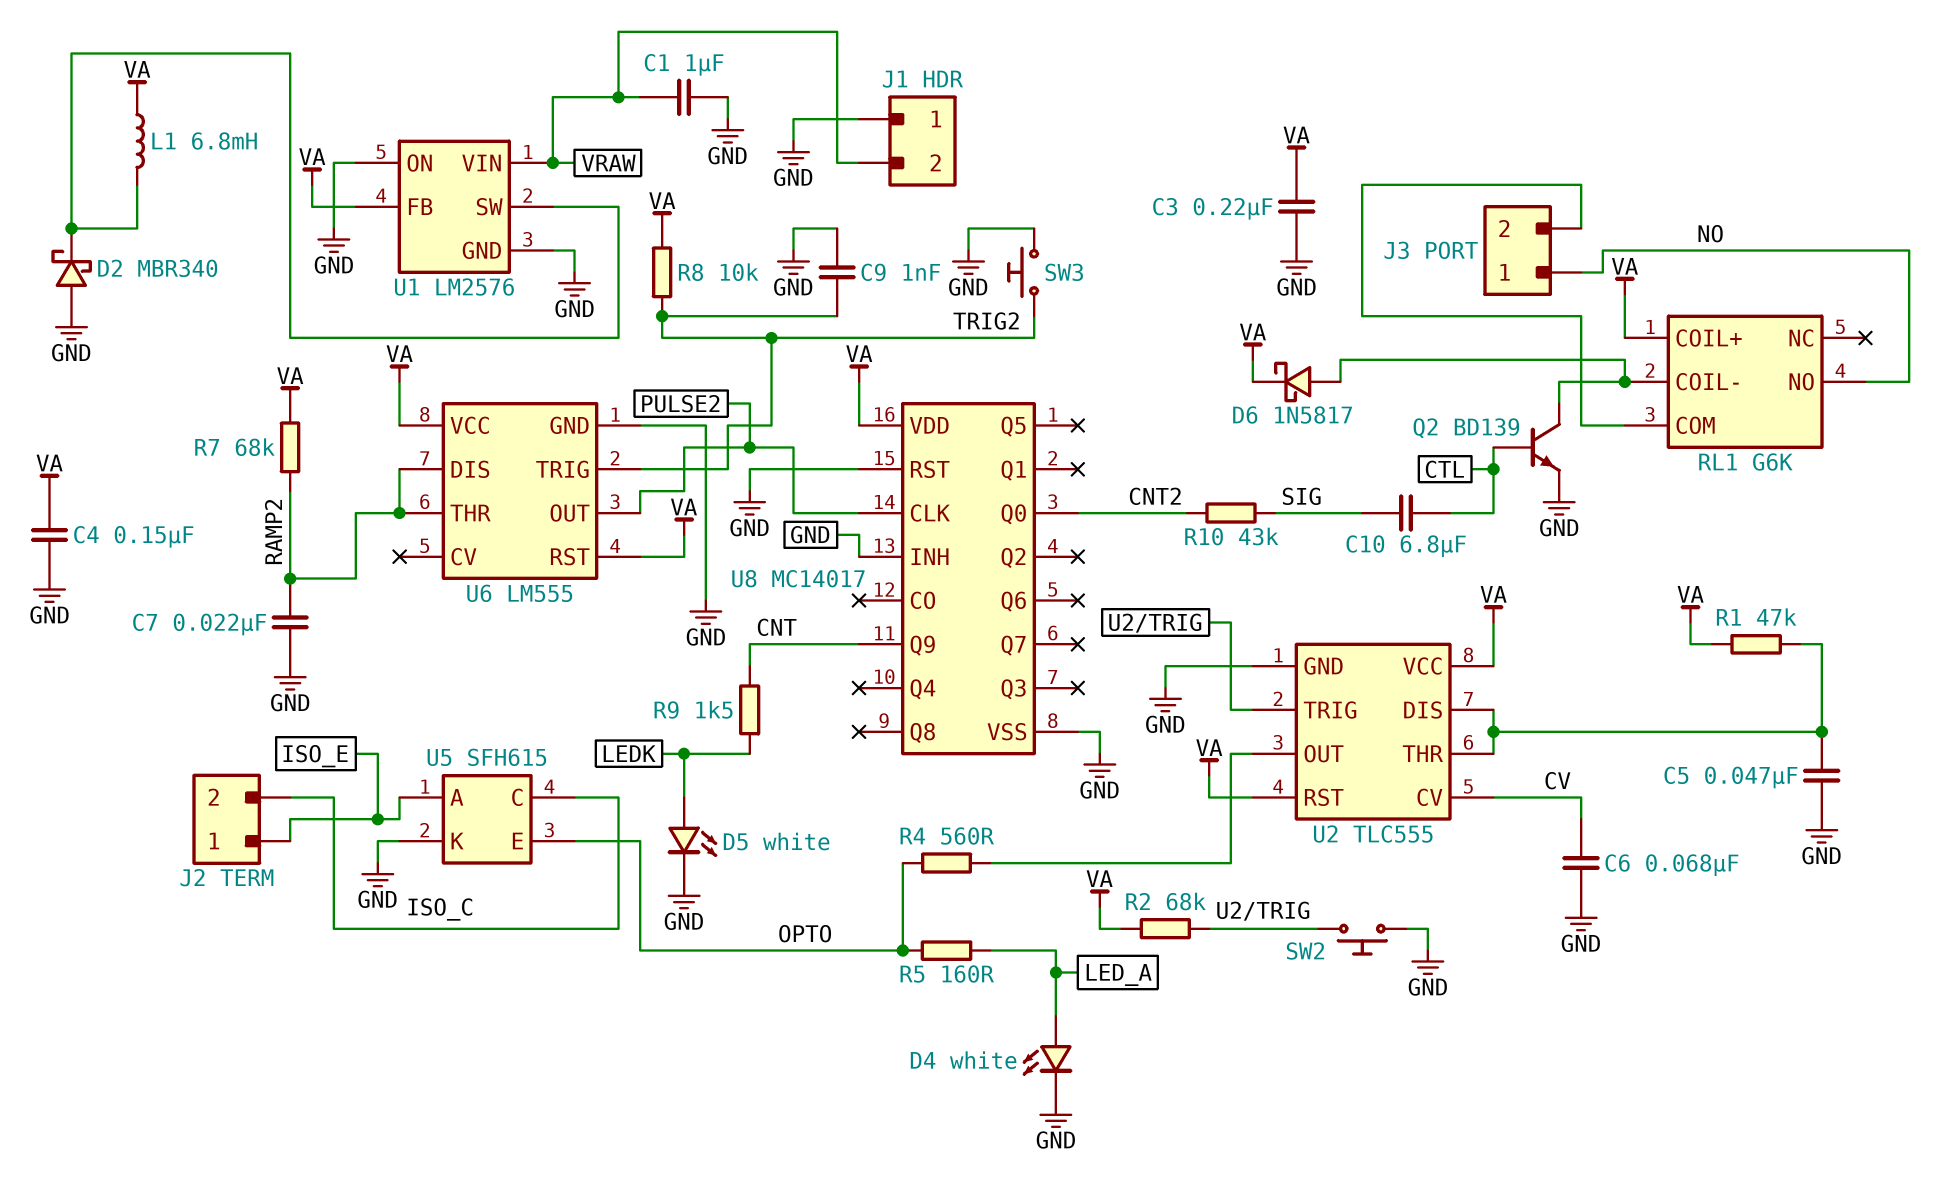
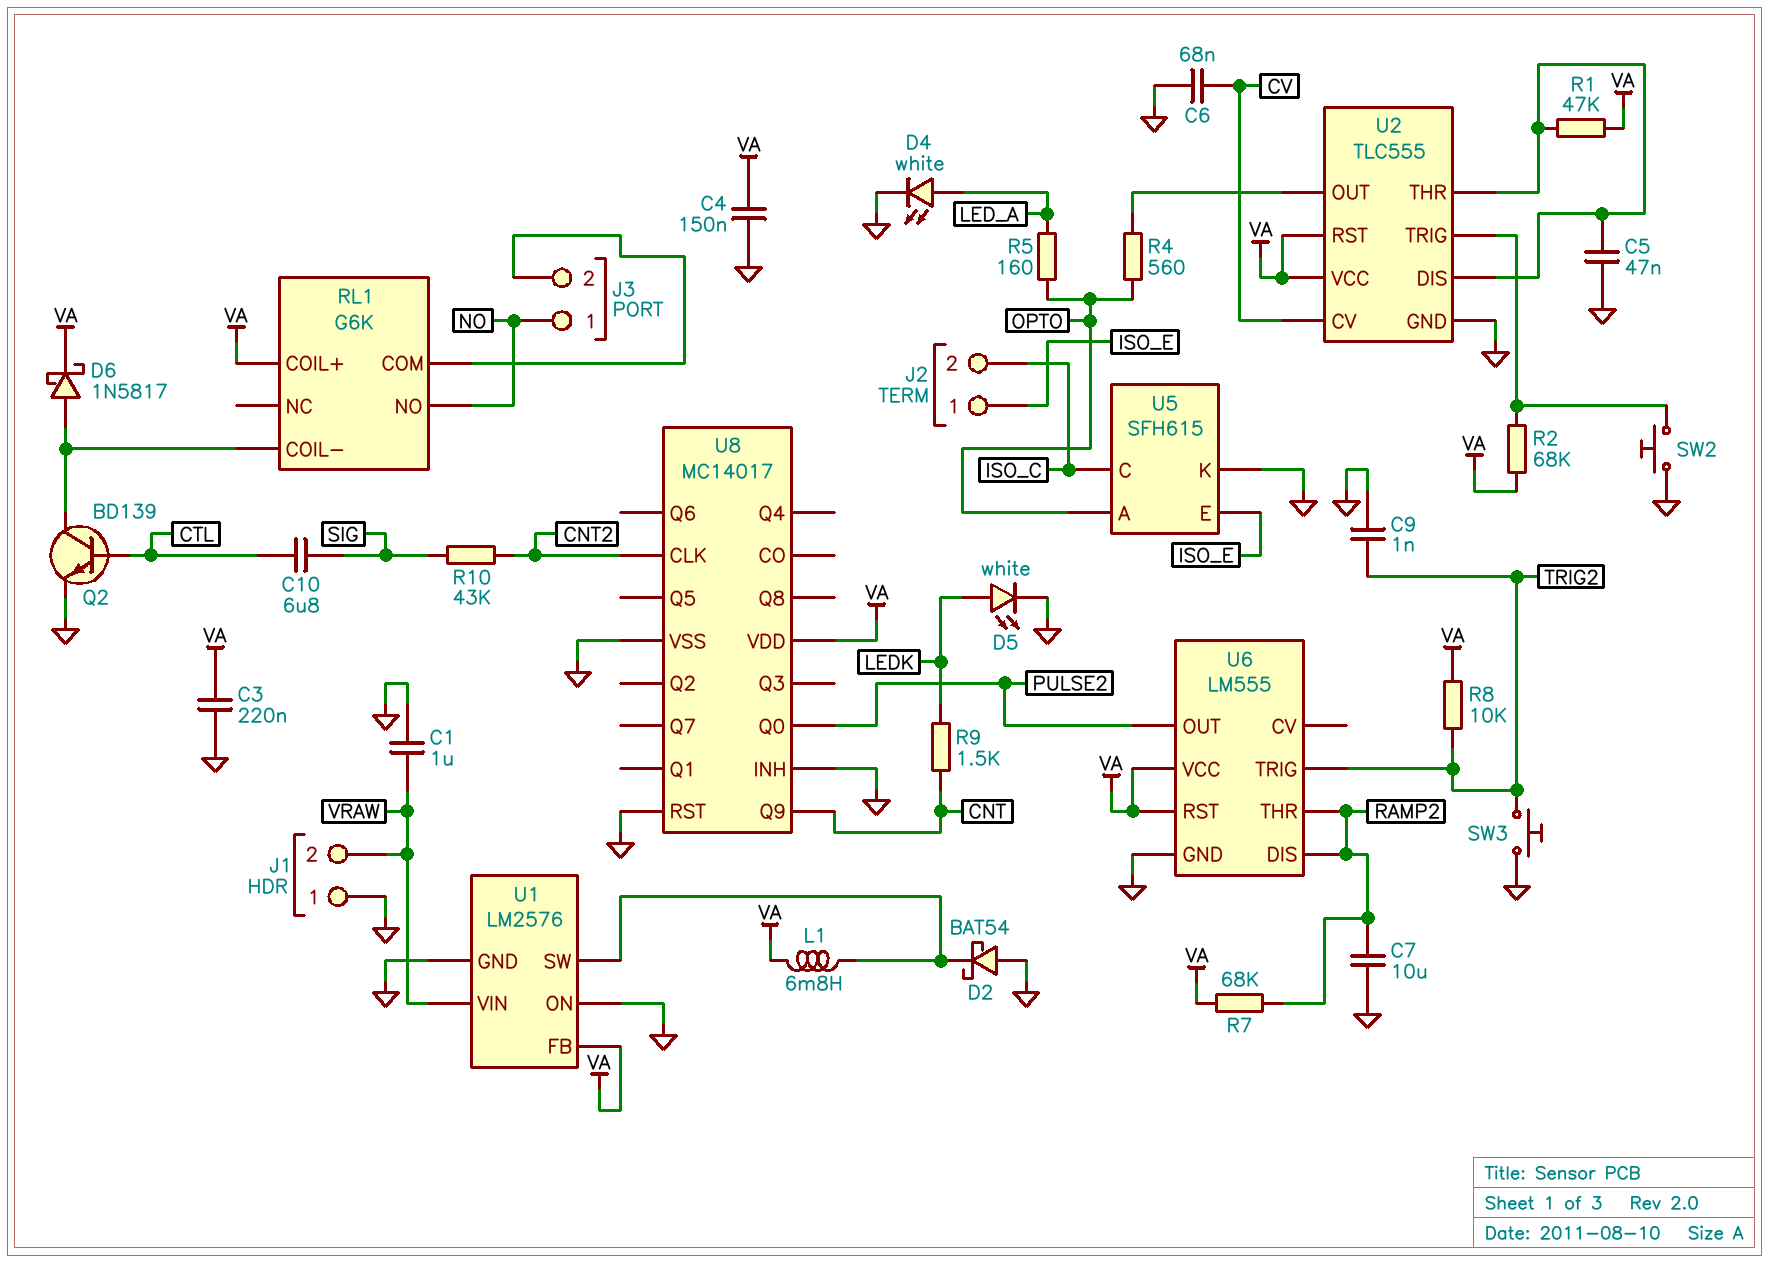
C7: 22nF (GND, RAMP2) -> 10uF (GND, RAMP2)
D2: schottky MBR340 (A GND, K U1/SW) -> schottky BAT54 (A GND, K U1/SW)
U5 pin A: ISO_E -> OPTO
U5 pin E: OPTO -> ISO_E
U8 pin CLK: PULSE2 -> CNT2
U8 pin Q0: CNT2 -> PULSE2

